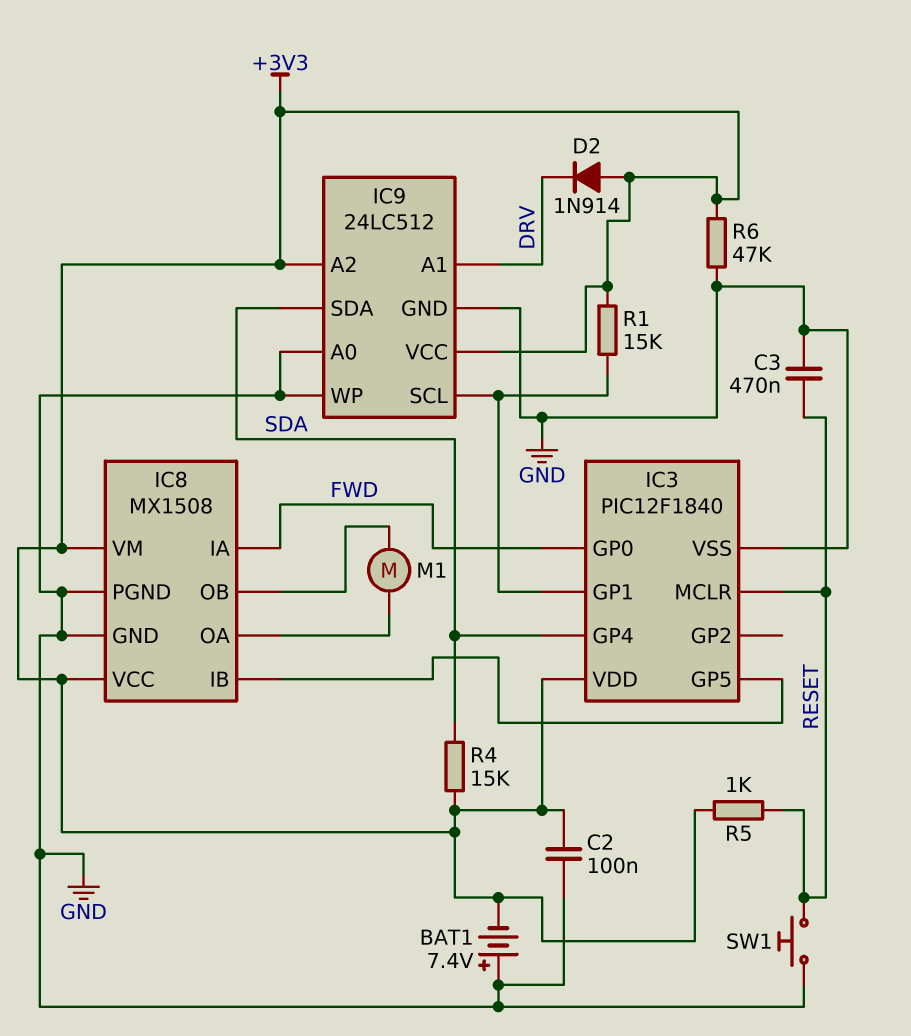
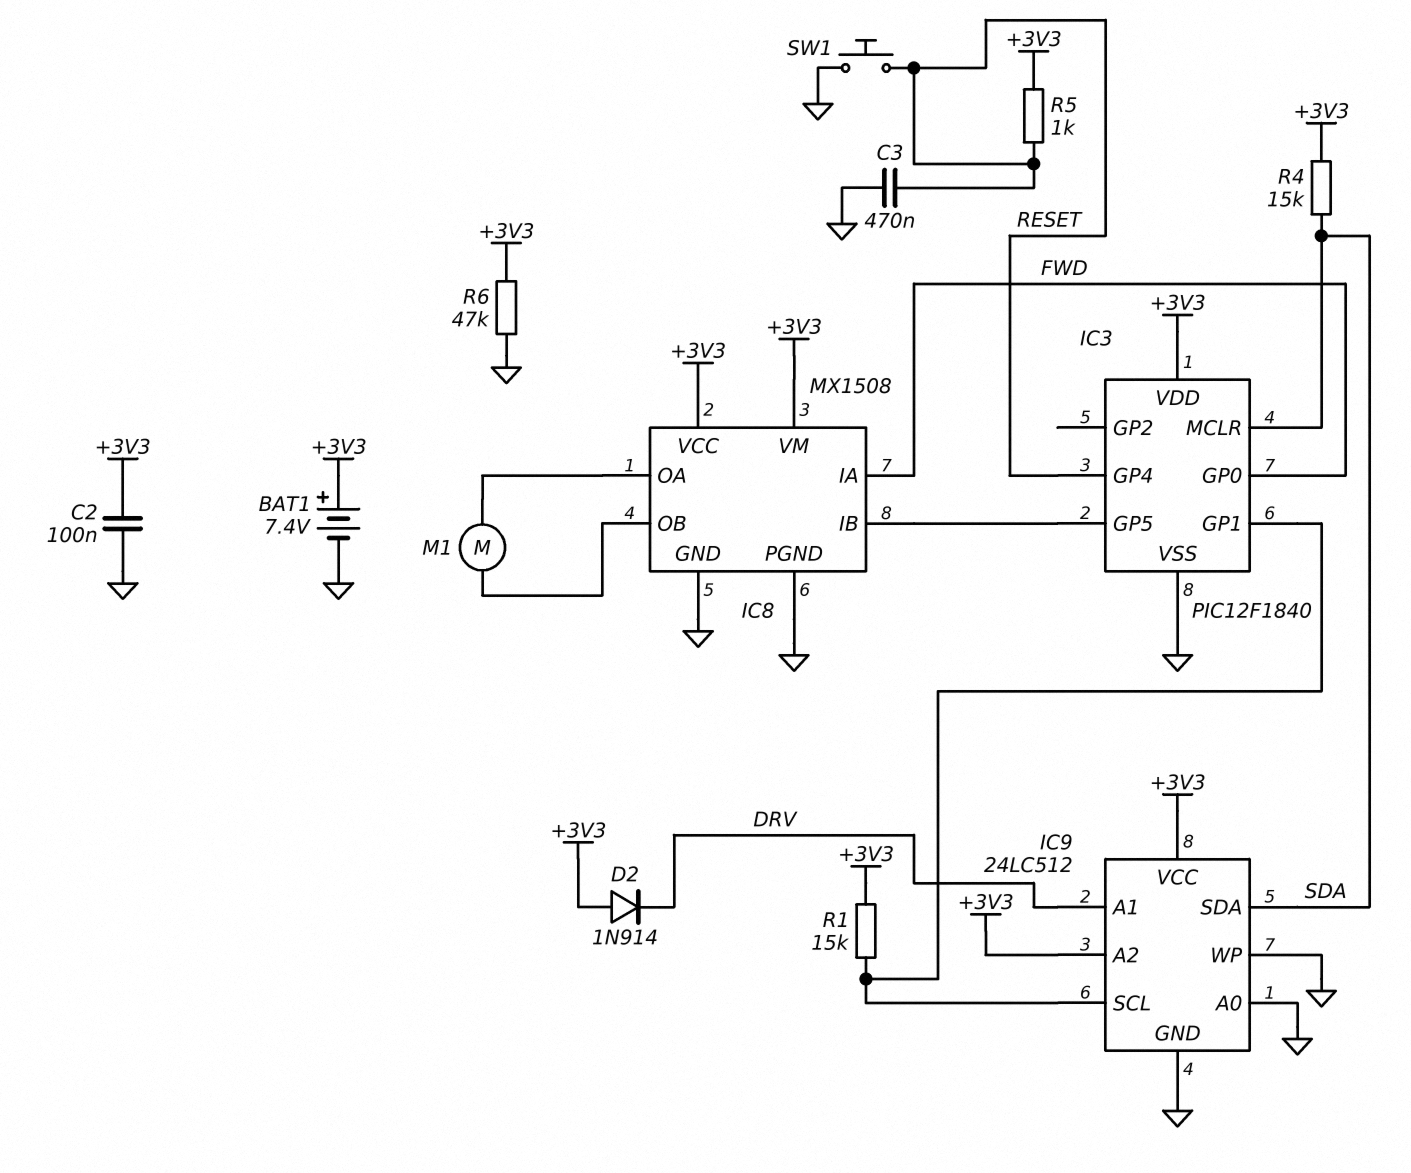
BAT1: 7.4V (plus GND, minus +3V3) -> 7.4V (plus +3V3, minus GND)
IC3 pin GP4: SDA -> RESET
IC3 pin MCLR: RESET -> SDA

